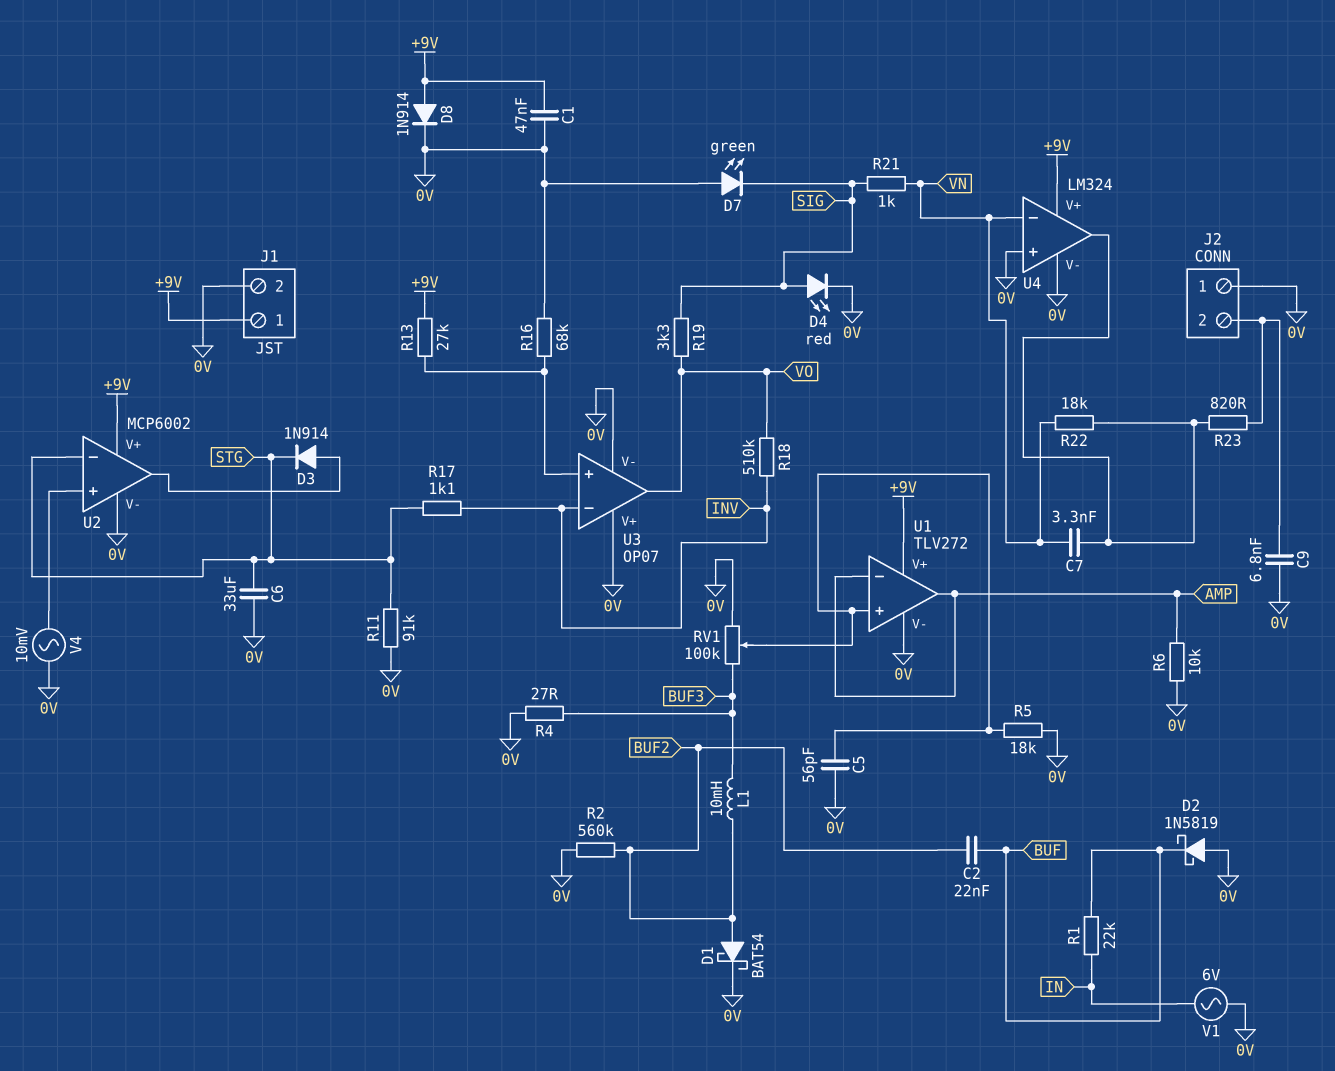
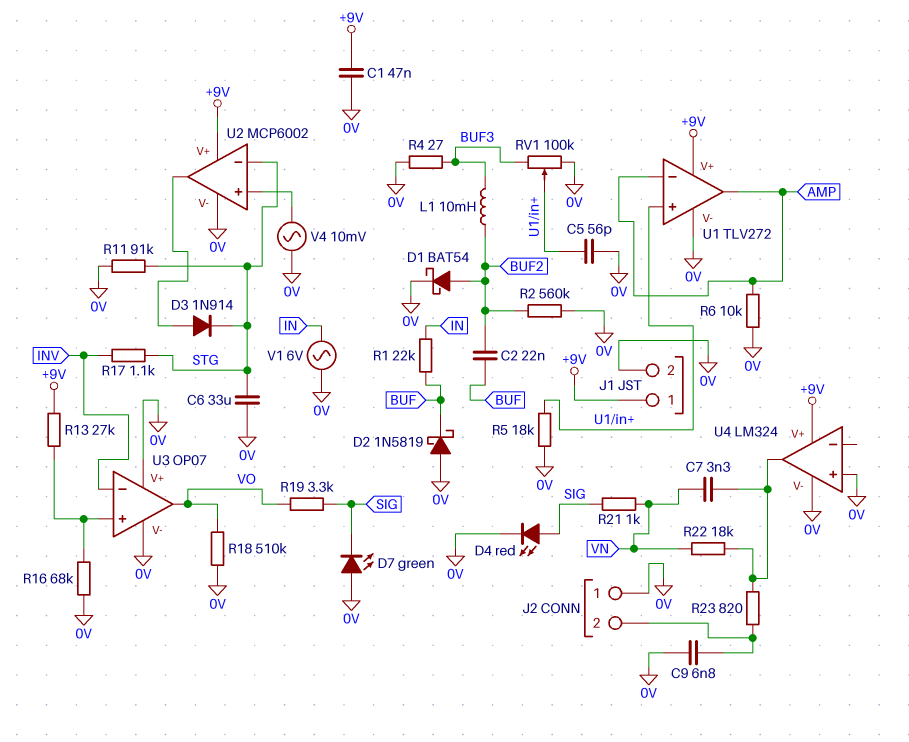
D8: diode 1N914 (A +9V, K 0V) -> none
R18: 510k (INV, VO) -> 510k (0V, VO)
U4 pin in-: VN -> none

